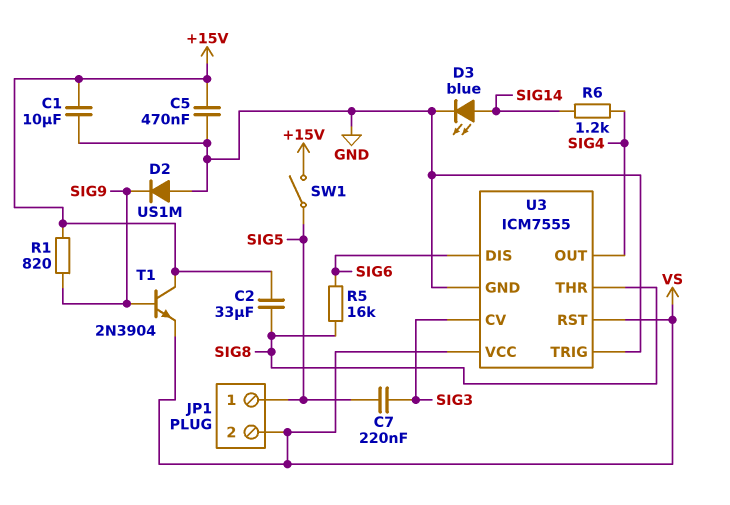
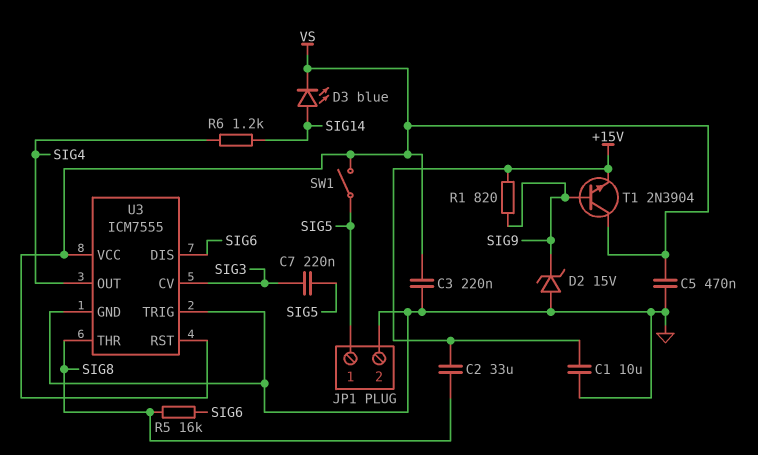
C3: none -> 220nF (GND, VS)
C5: 470nF (+15V, GND) -> 470nF (GND, VS)
D2: diode US1M (A GND, K SIG9) -> zener 15V (A GND, K SIG9)
D3: LED blue (A SIG14, K GND) -> LED blue (A SIG14, K VS)
JP1 pin 2: VS -> GND
SW1: switch (+15V, SIG5) -> switch (SIG5, VS)
T1: NPN 2N3904 (B SIG9, C +15V, E VS) -> NPN 2N3904 (B SIG9, C VS, E +15V)

